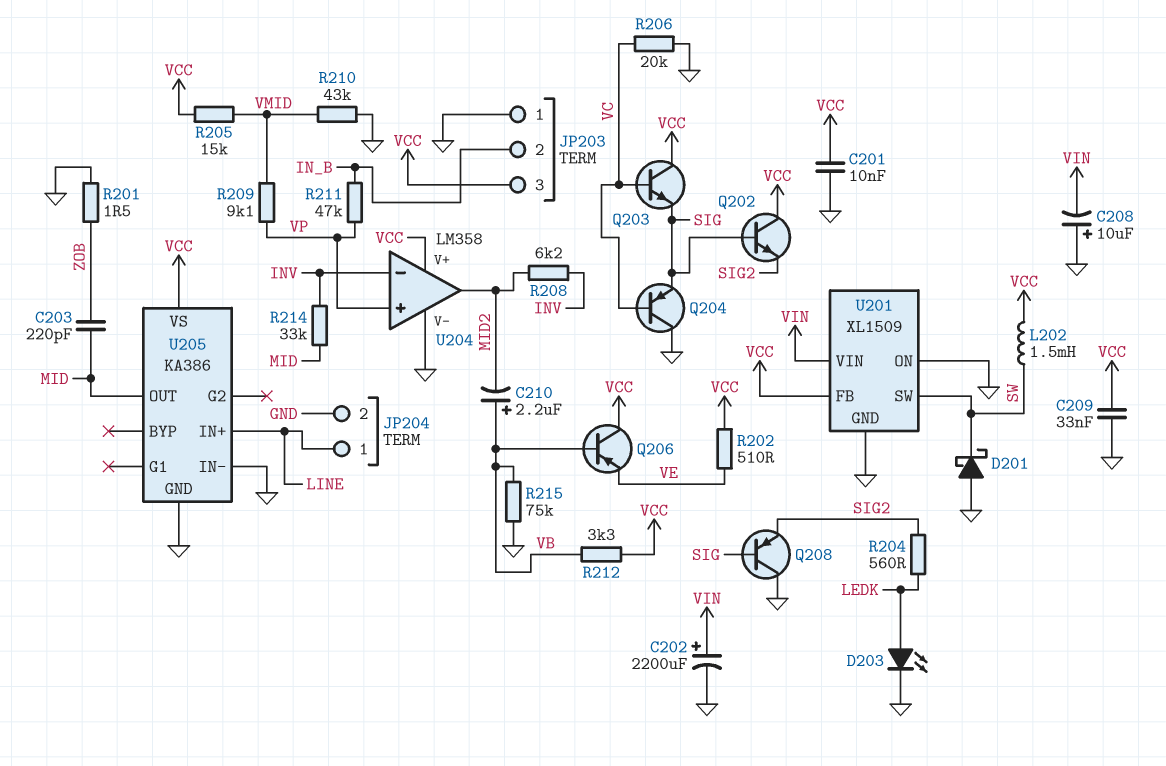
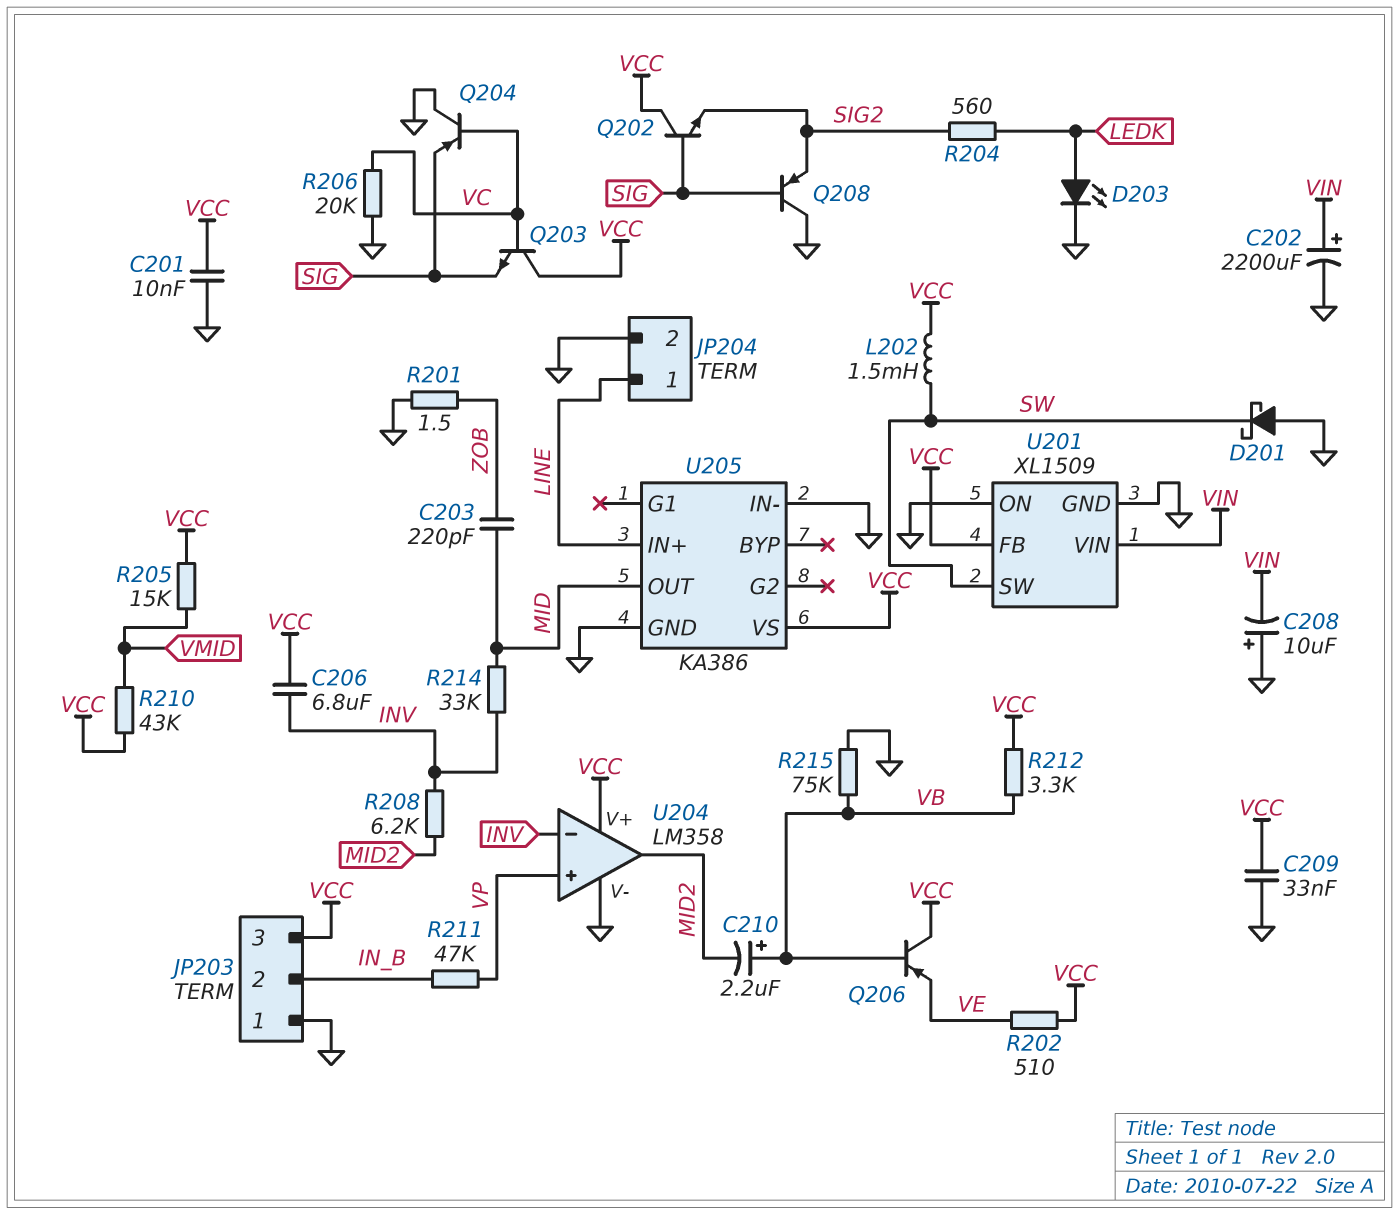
C206: none -> 6.8uF (INV, VCC)
R209: 9.1k (VMID, VP) -> none
R210: 43k (GND, VMID) -> 43k (VCC, VMID)

